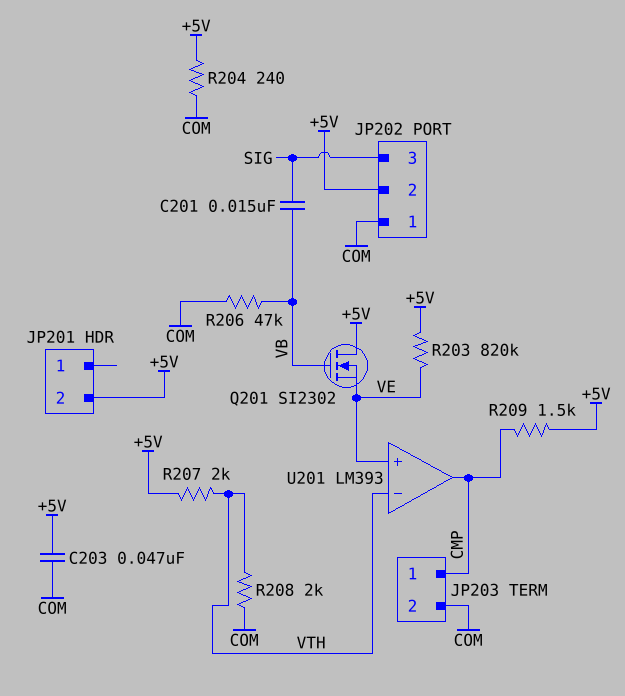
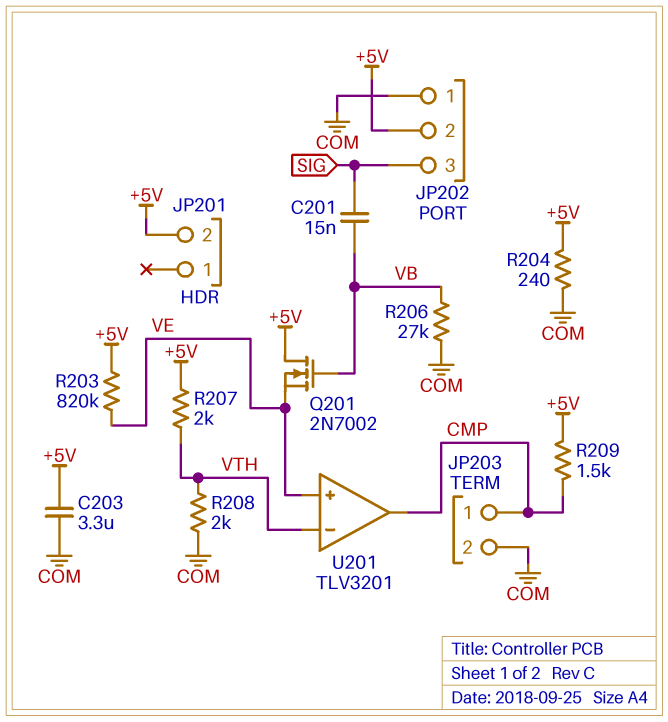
C203: 47nF (+5V, COM) -> 3.3uF (+5V, COM)
Q201: NMOS SI2302 (G VB, D +5V, S VE) -> NMOS 2N7002 (G VB, D +5V, S VE)
R206: 47k (COM, VB) -> 27k (COM, VB)
U201: LM393 -> TLV3201

